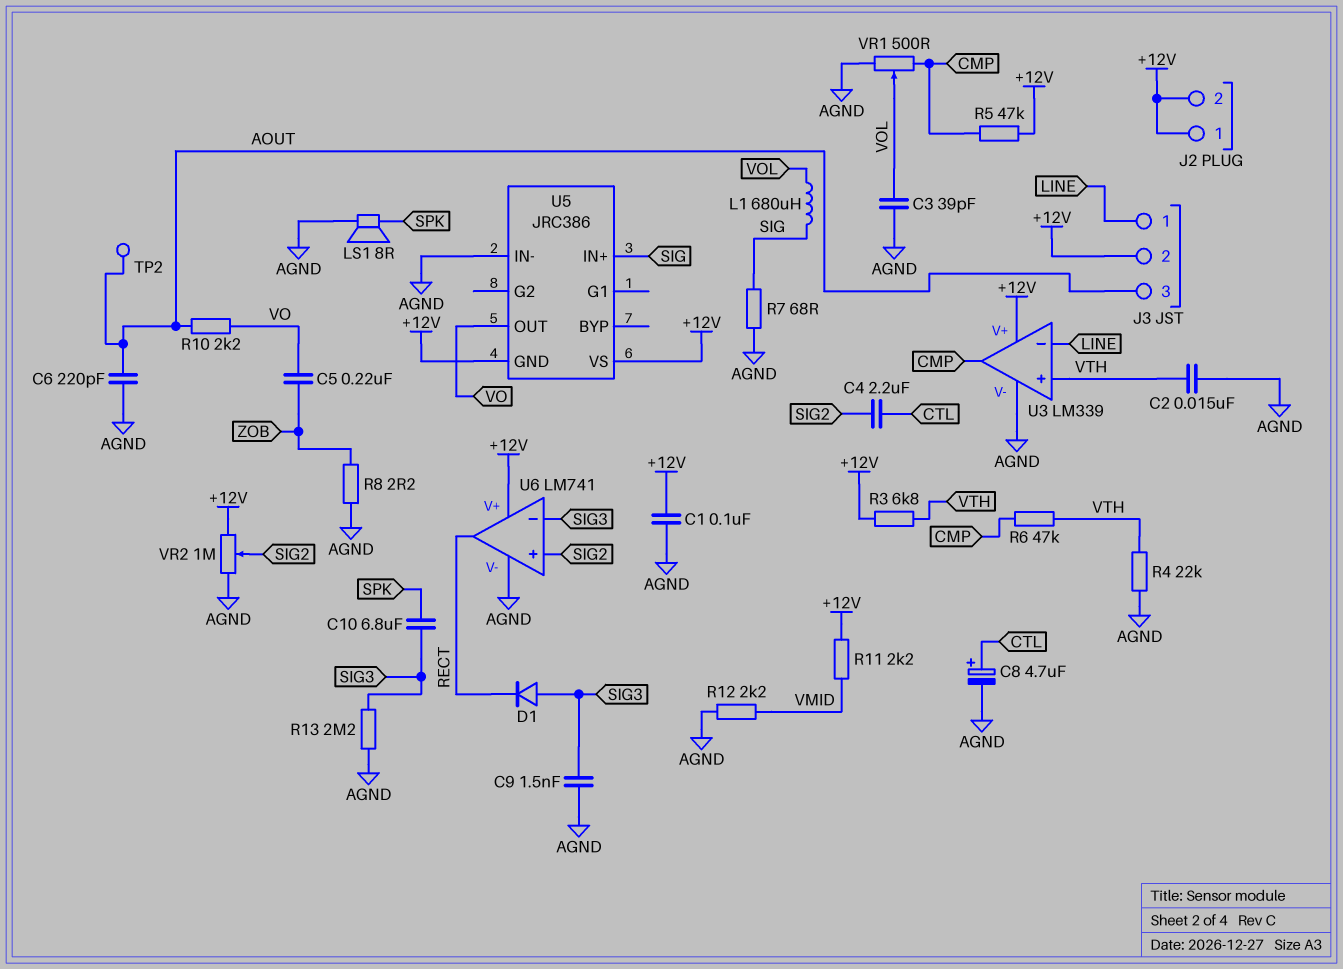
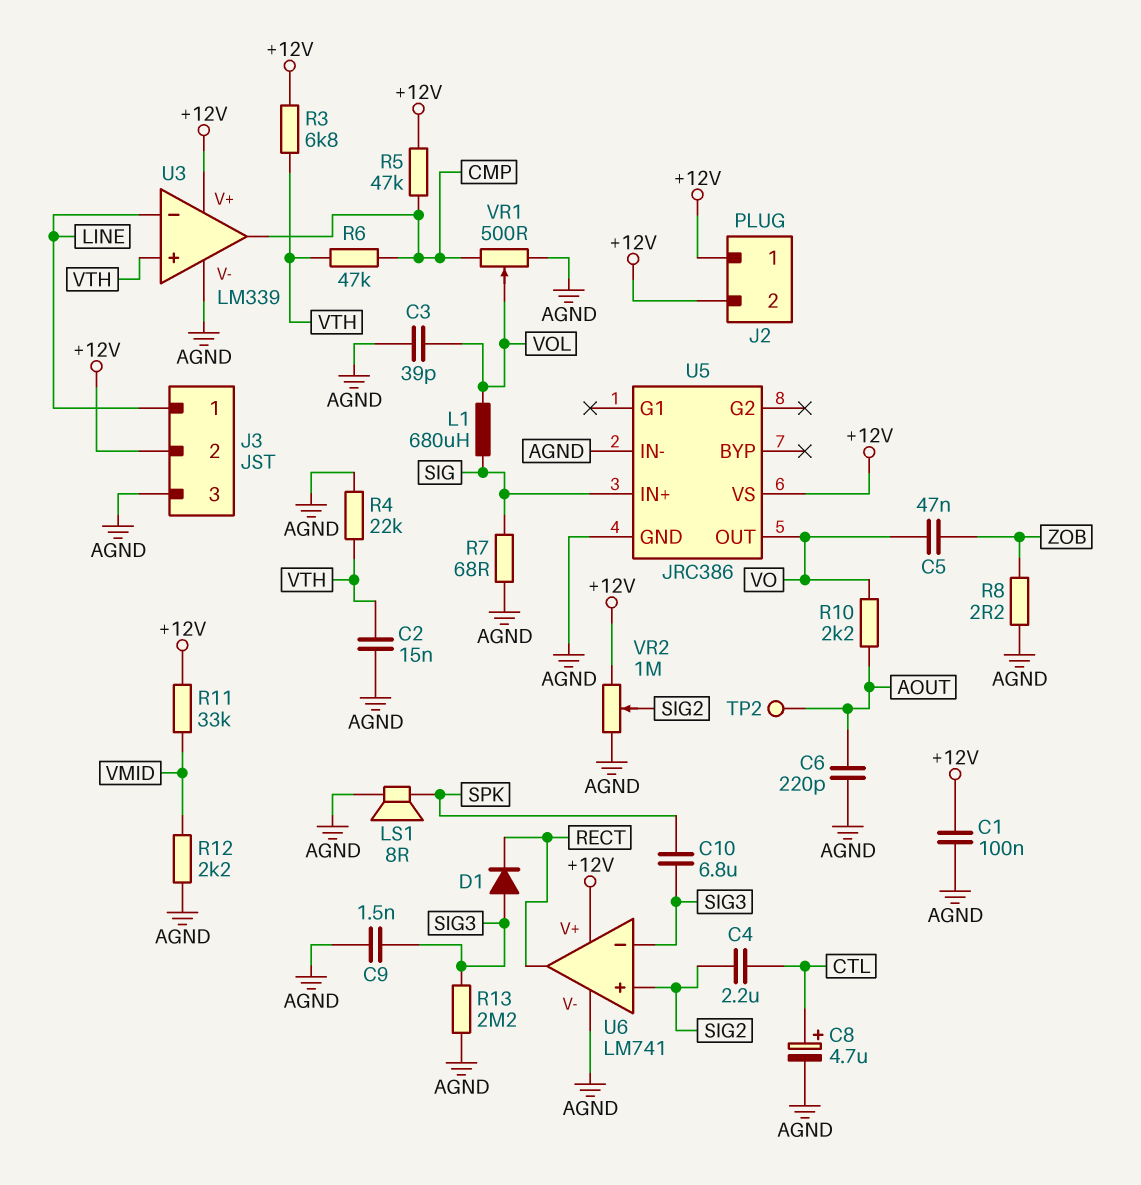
C5: 220nF (VO, ZOB) -> 47nF (VO, ZOB)
J3 pin 3: AOUT -> AGND
R11: 2.2k (+12V, VMID) -> 33k (+12V, VMID)
U5 pin GND: +12V -> AGND

